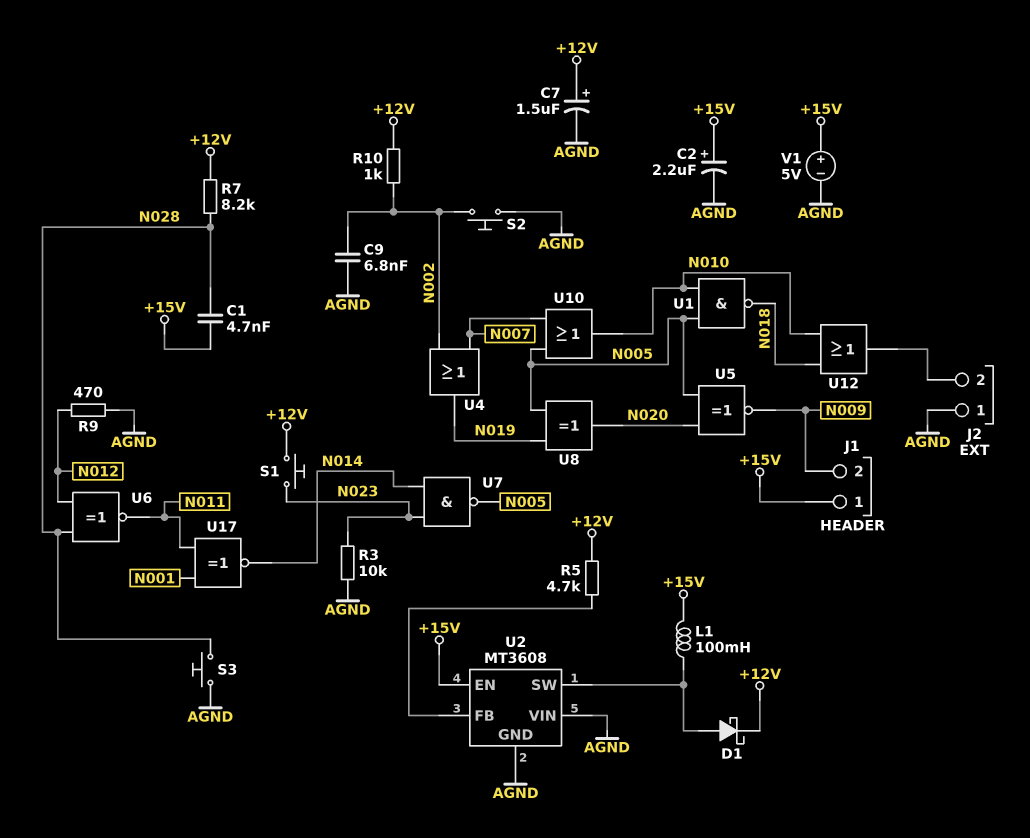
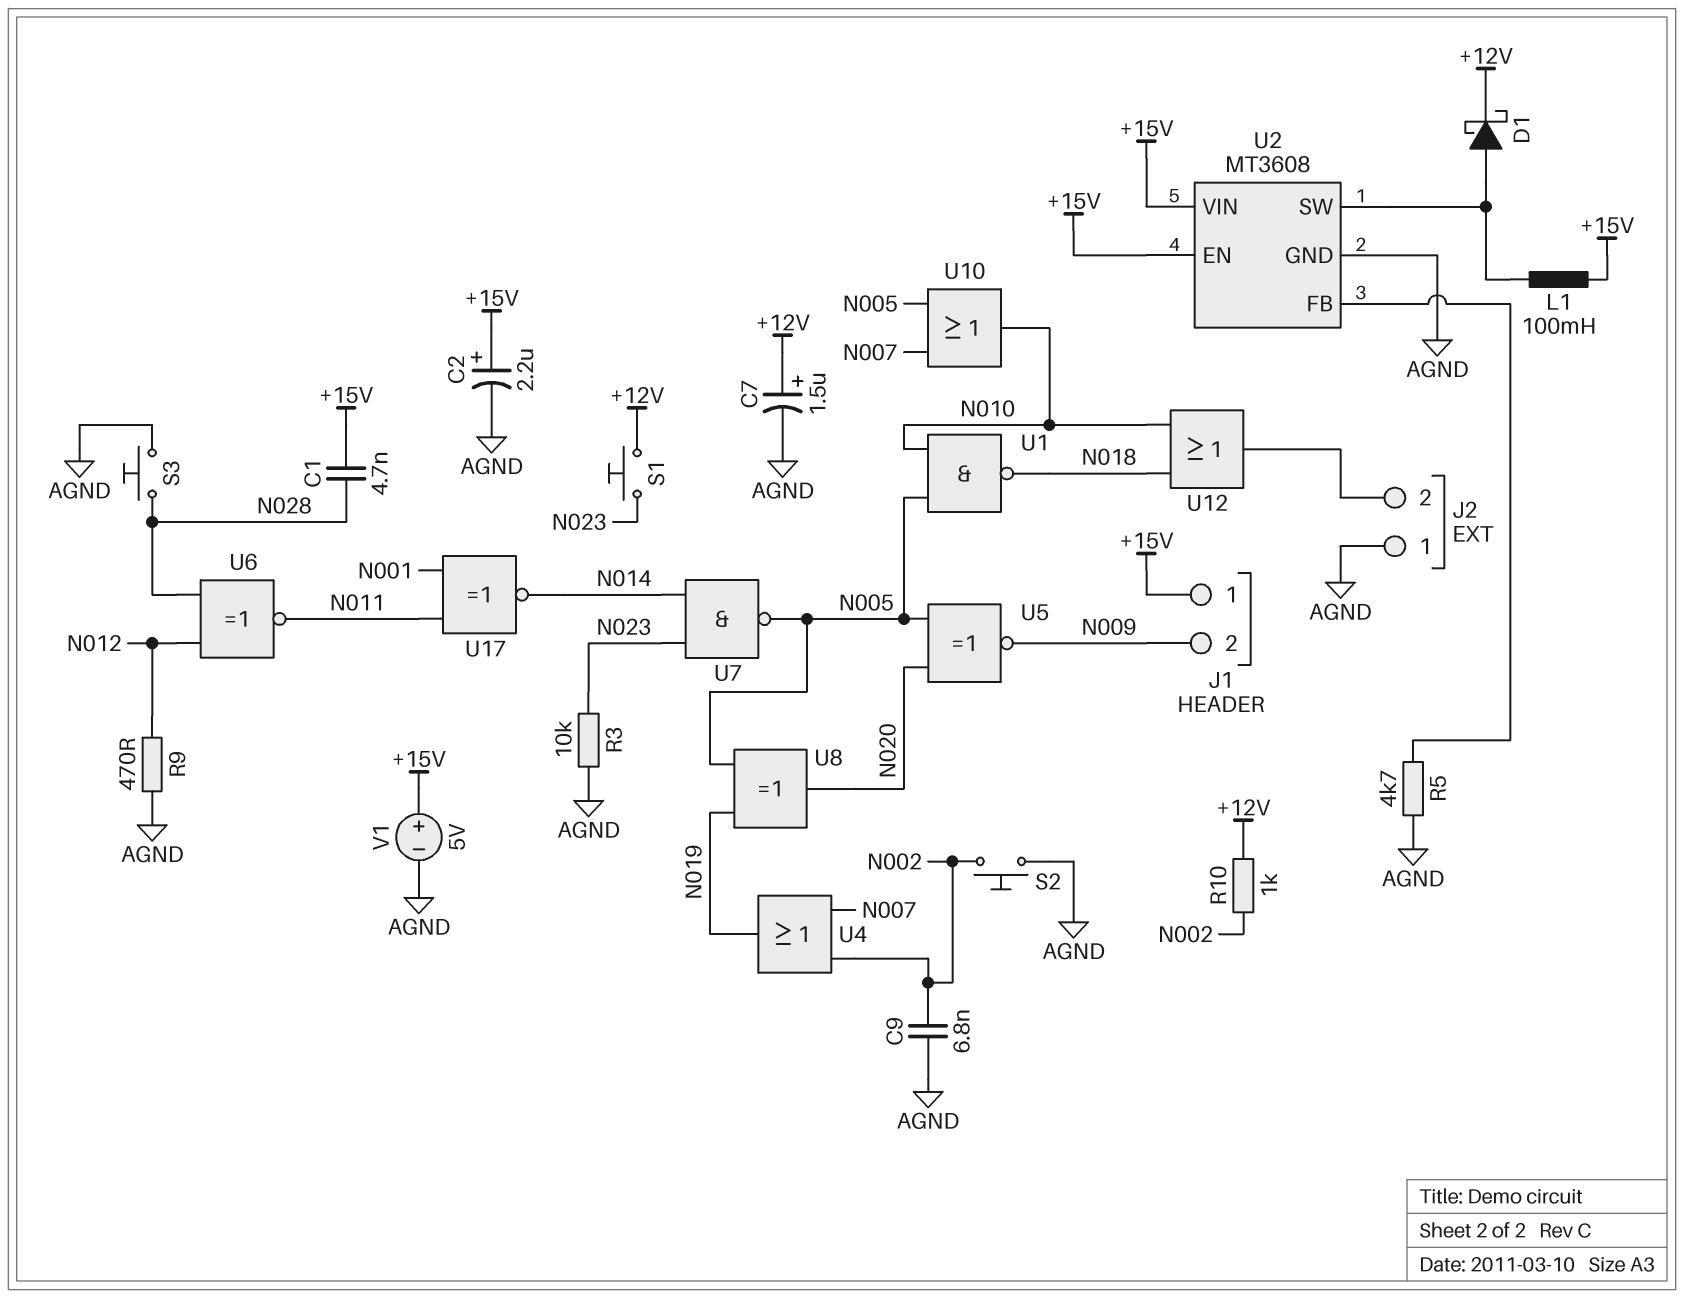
R5: 4.7k (+12V, U2/FB) -> 4.7k (AGND, U2/FB)
R7: 8.2k (+12V, N028) -> none
U2 pin VIN: AGND -> +15V

